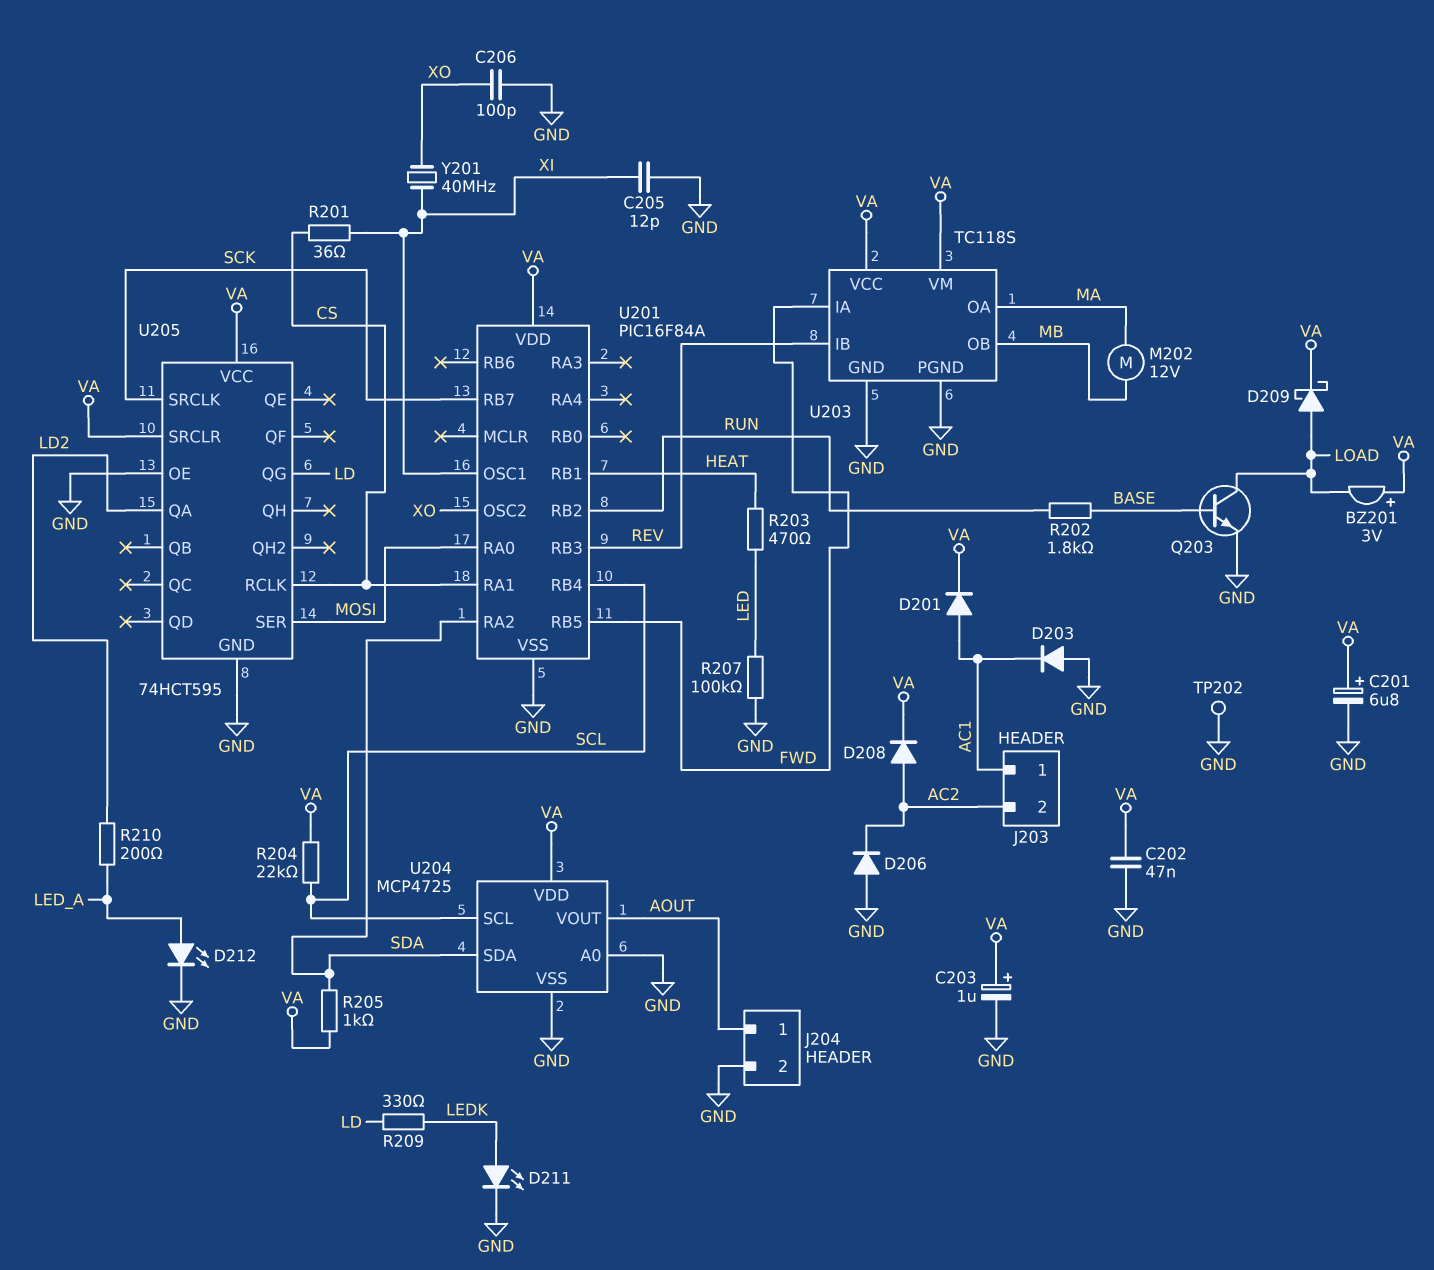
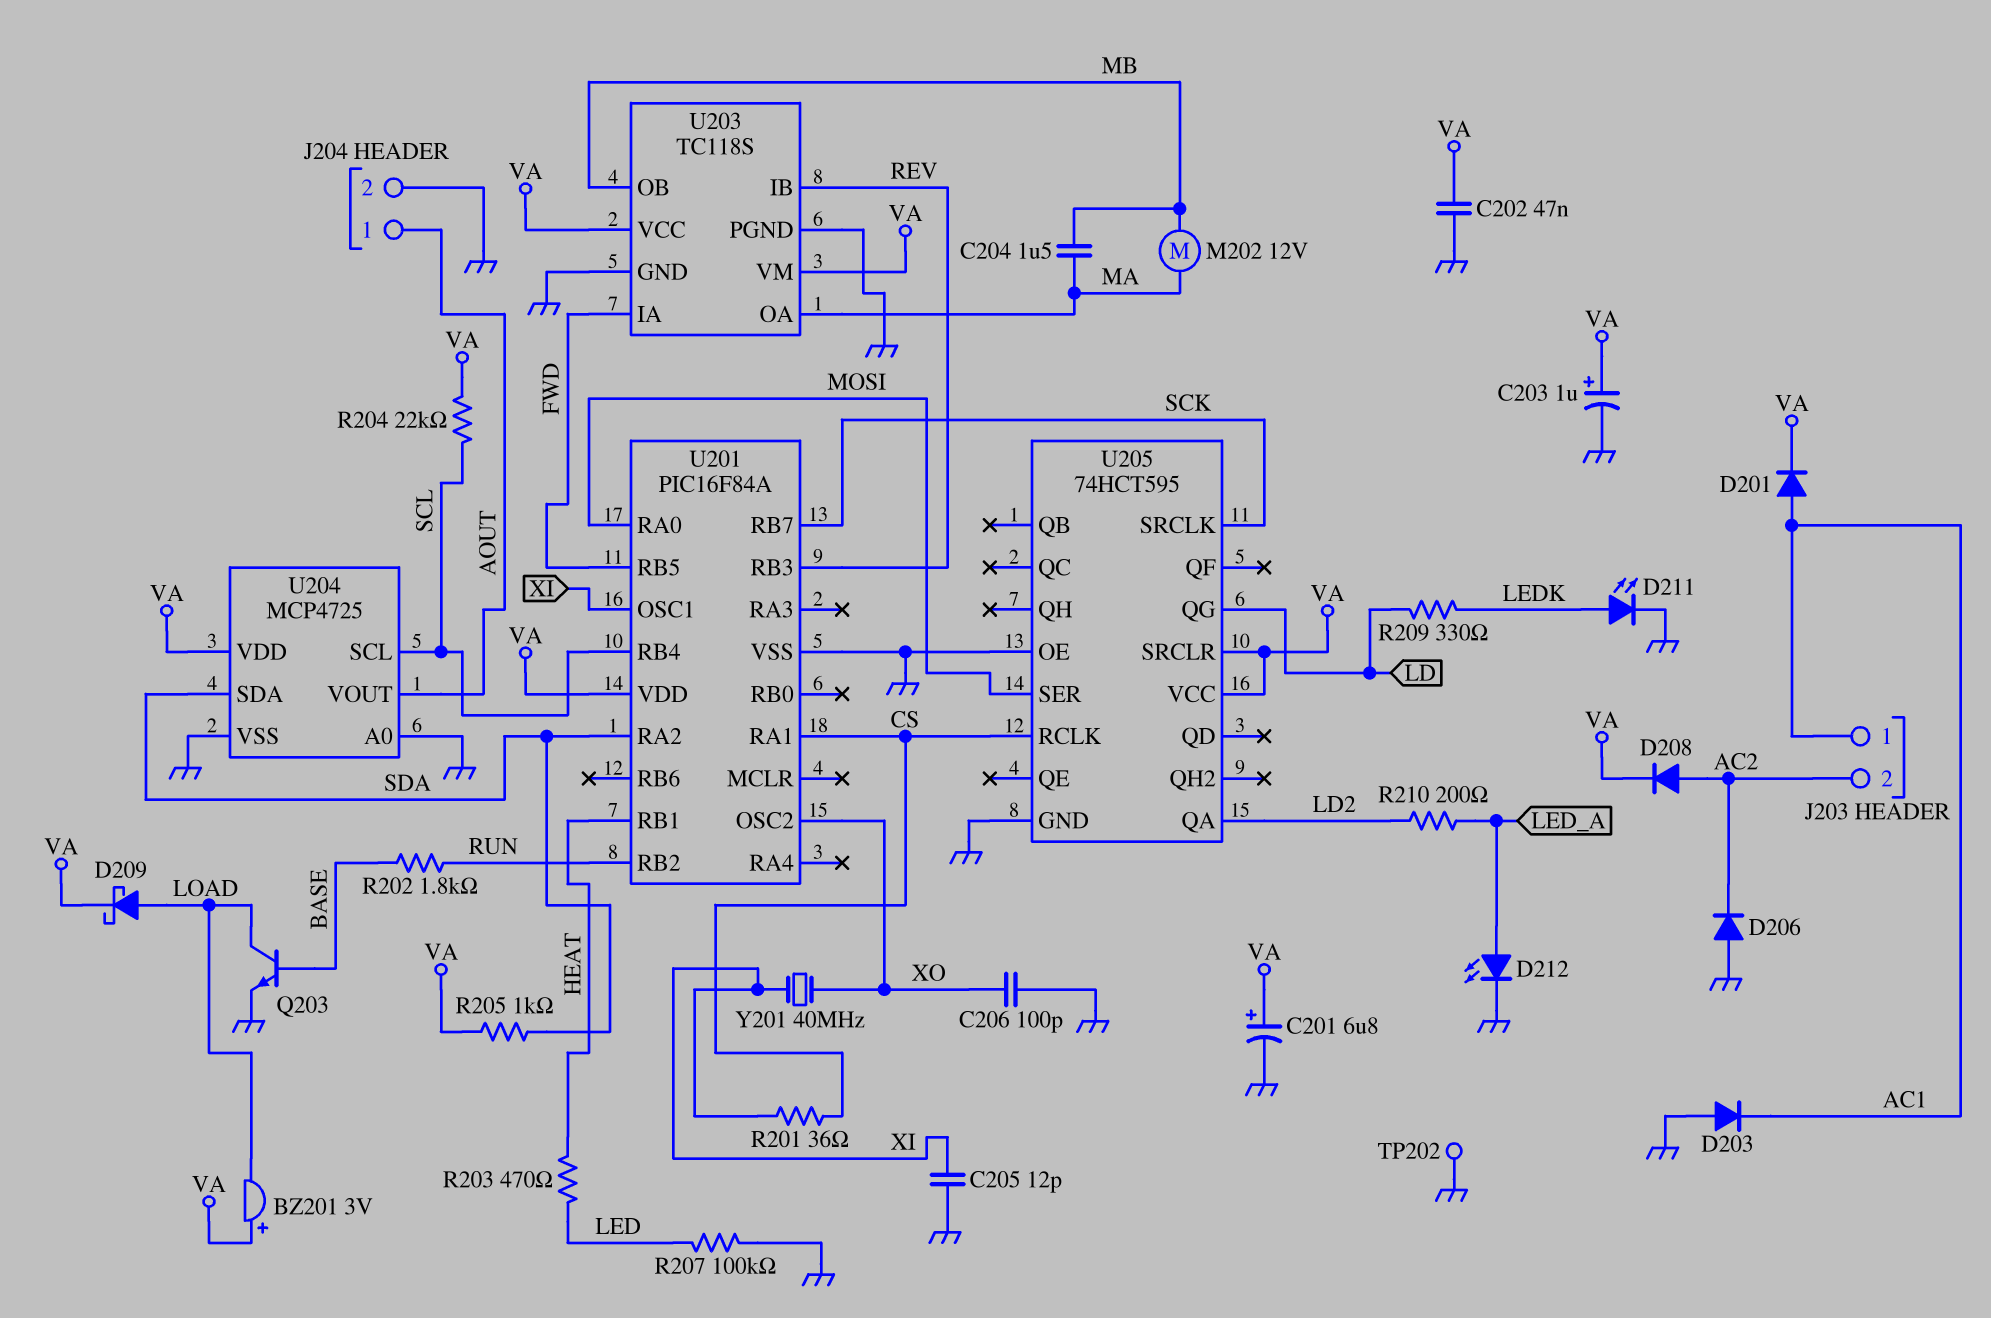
C204: none -> 1.5uF (MA, MB)

